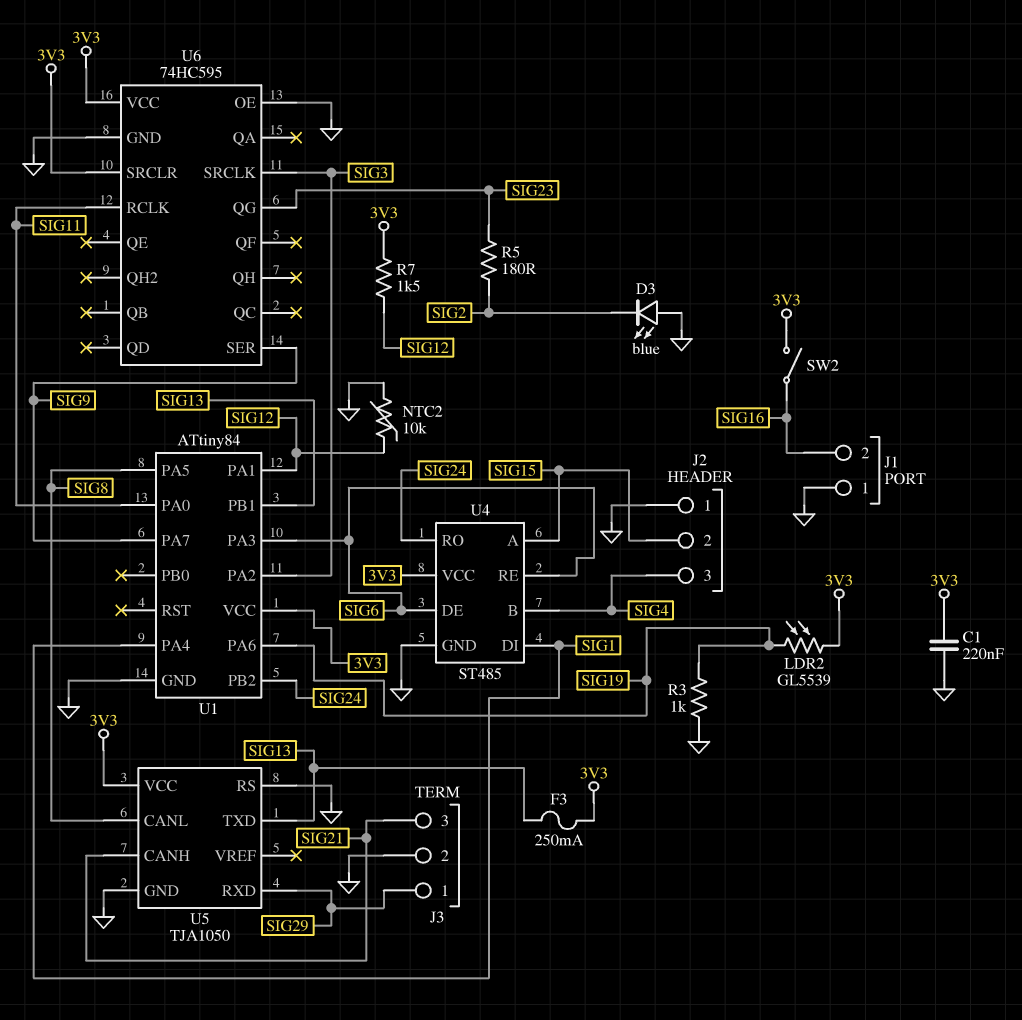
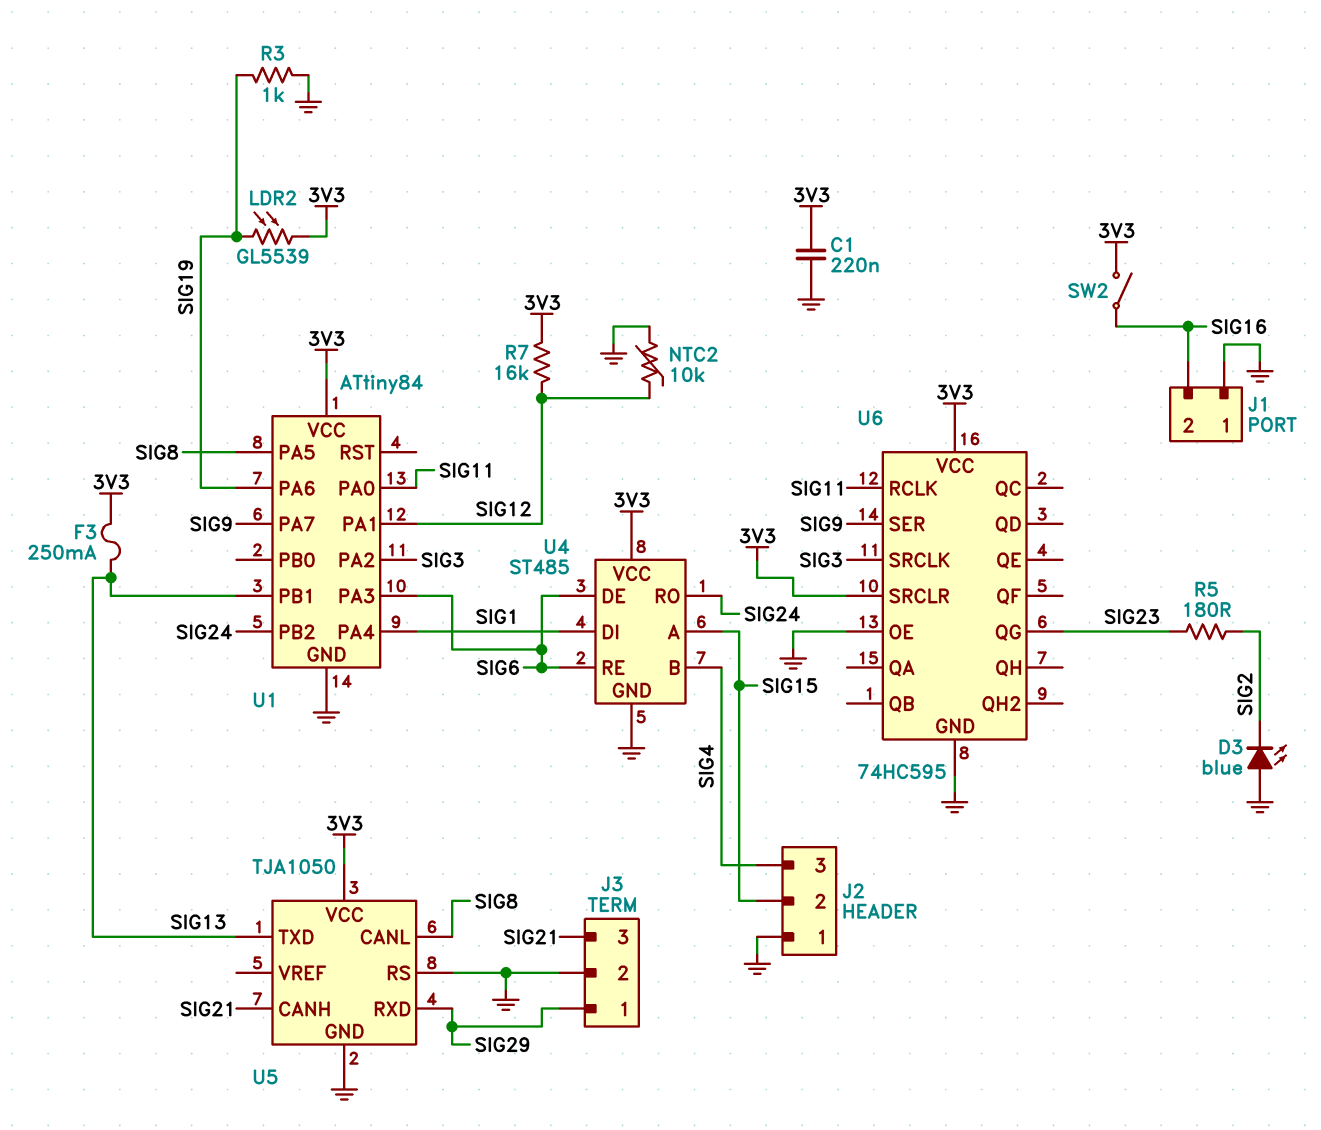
R7: 1.5k (3V3, SIG12) -> 16k (3V3, SIG12)

